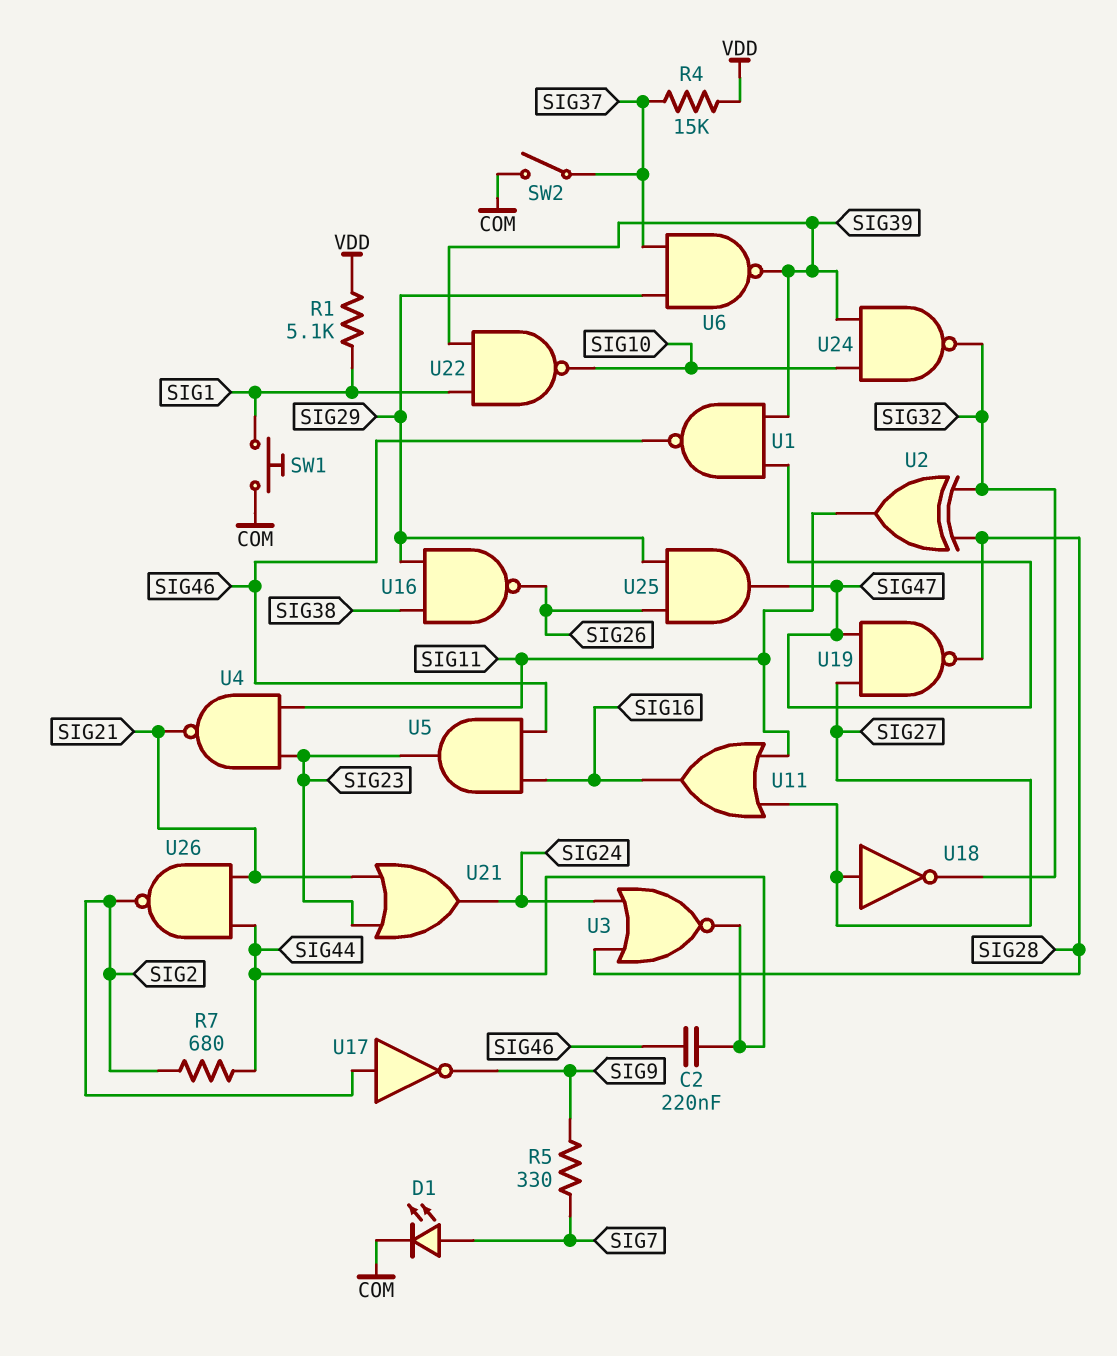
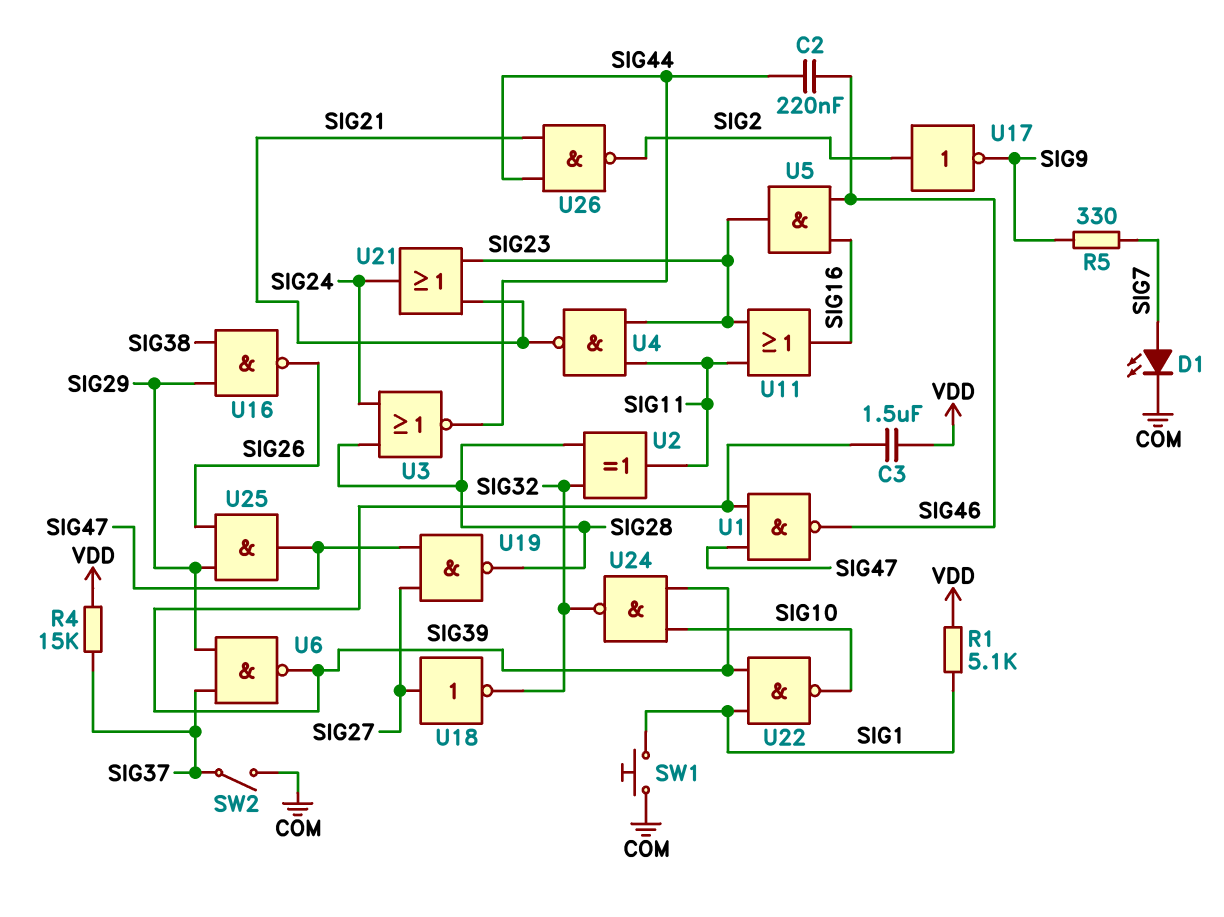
C3: none -> 1.5uF (SIG39, VDD)
R7: 680 (SIG2, SIG44) -> none
U11: OR (in SIG11, in SIG27, out SIG16) -> OR (in SIG11, in SIG23, out SIG16)

